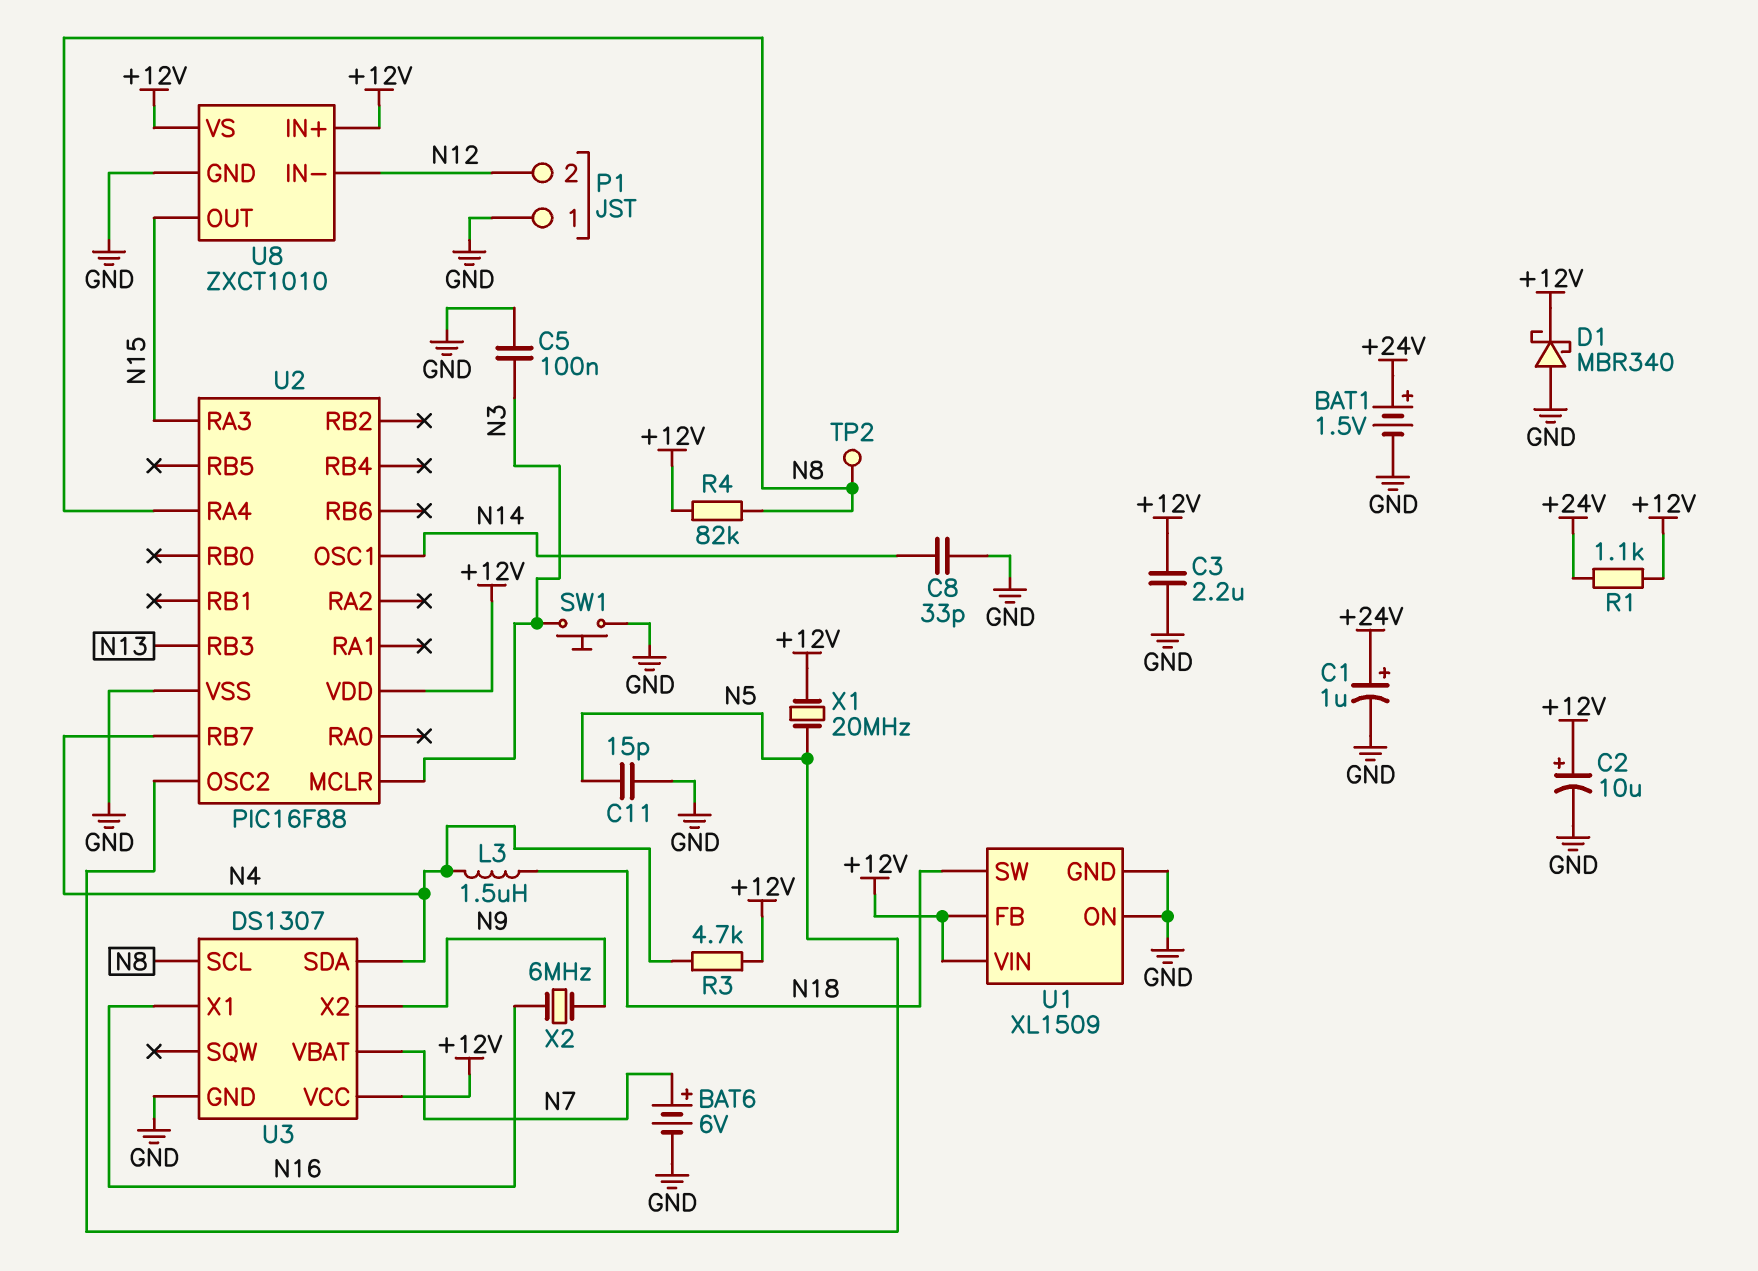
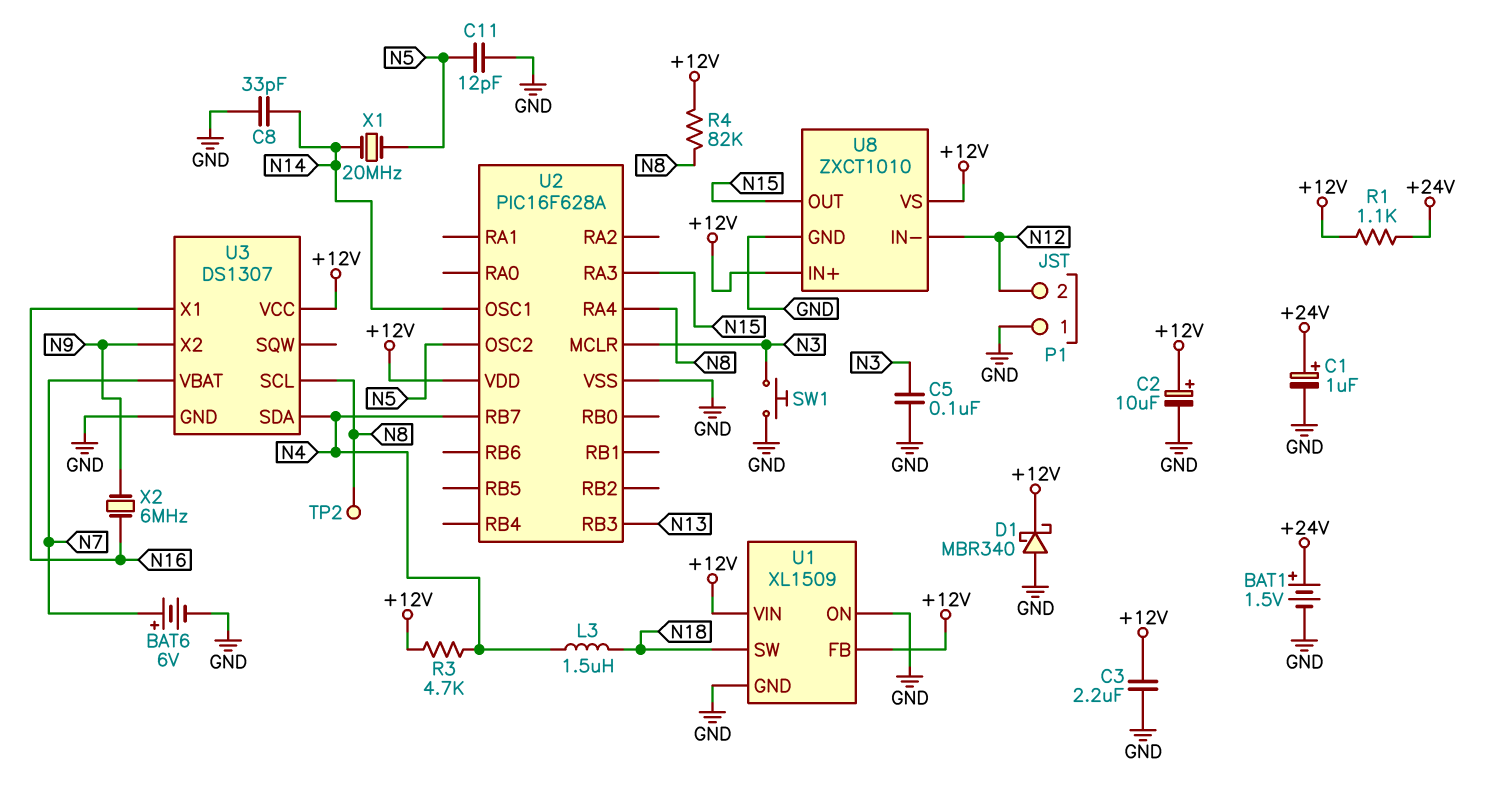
C11: 15pF (GND, N5) -> 12pF (GND, N5)
U2: PIC16F88 -> PIC16F628A
X1: 20MHz (+12V, N5) -> 20MHz (N5, N14)

